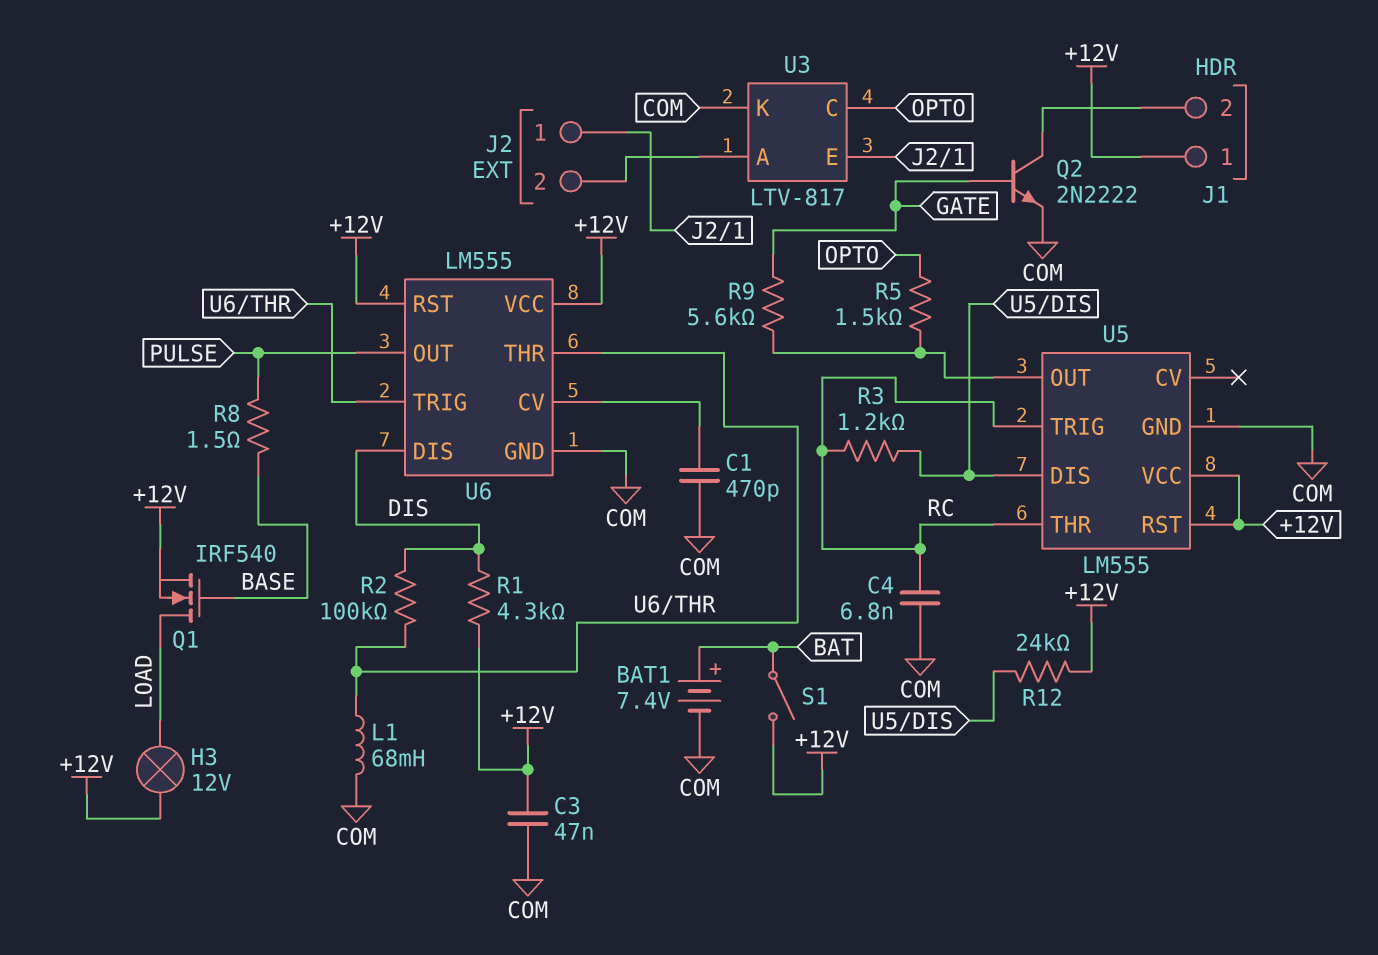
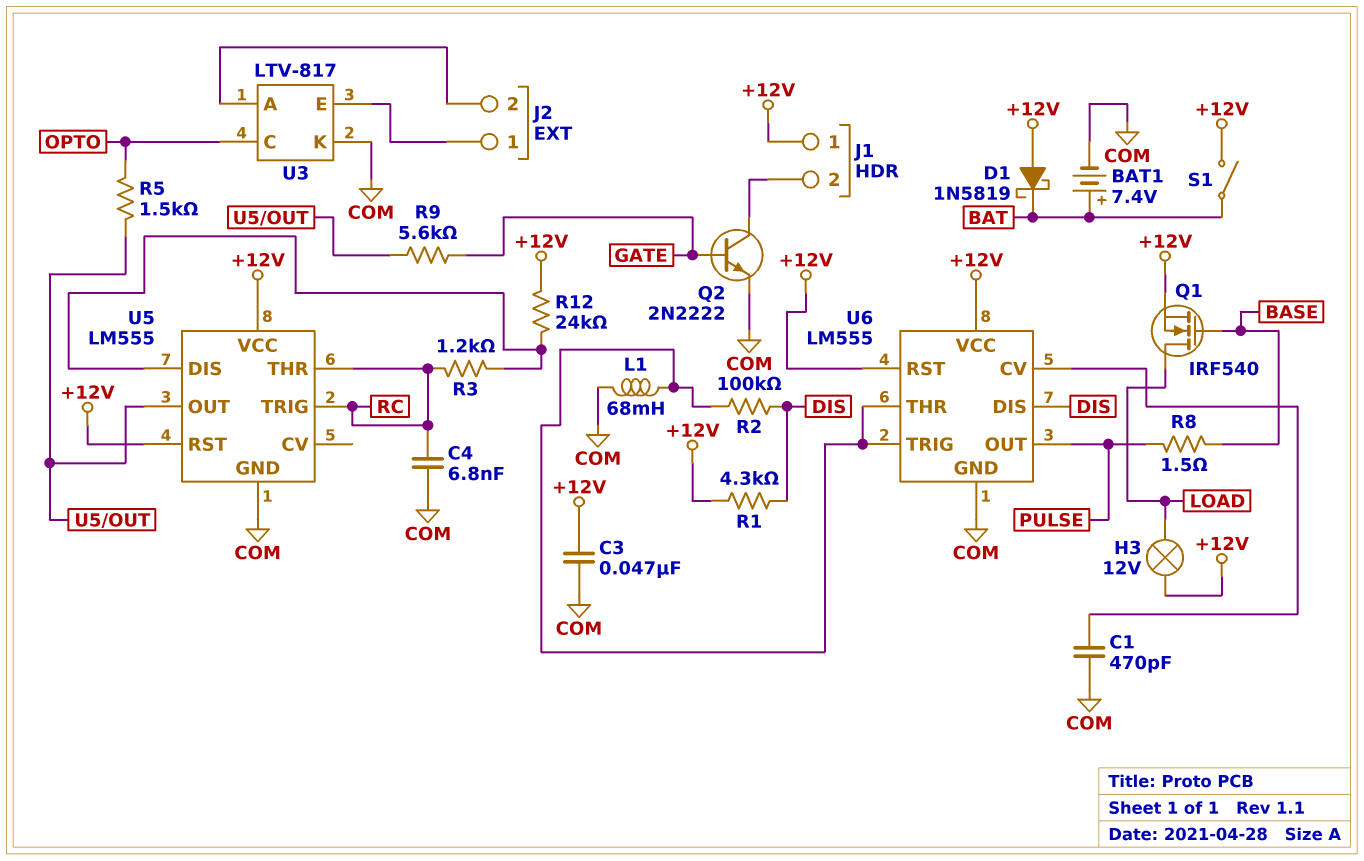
D1: none -> schottky 1N5819 (A +12V, K BAT)

